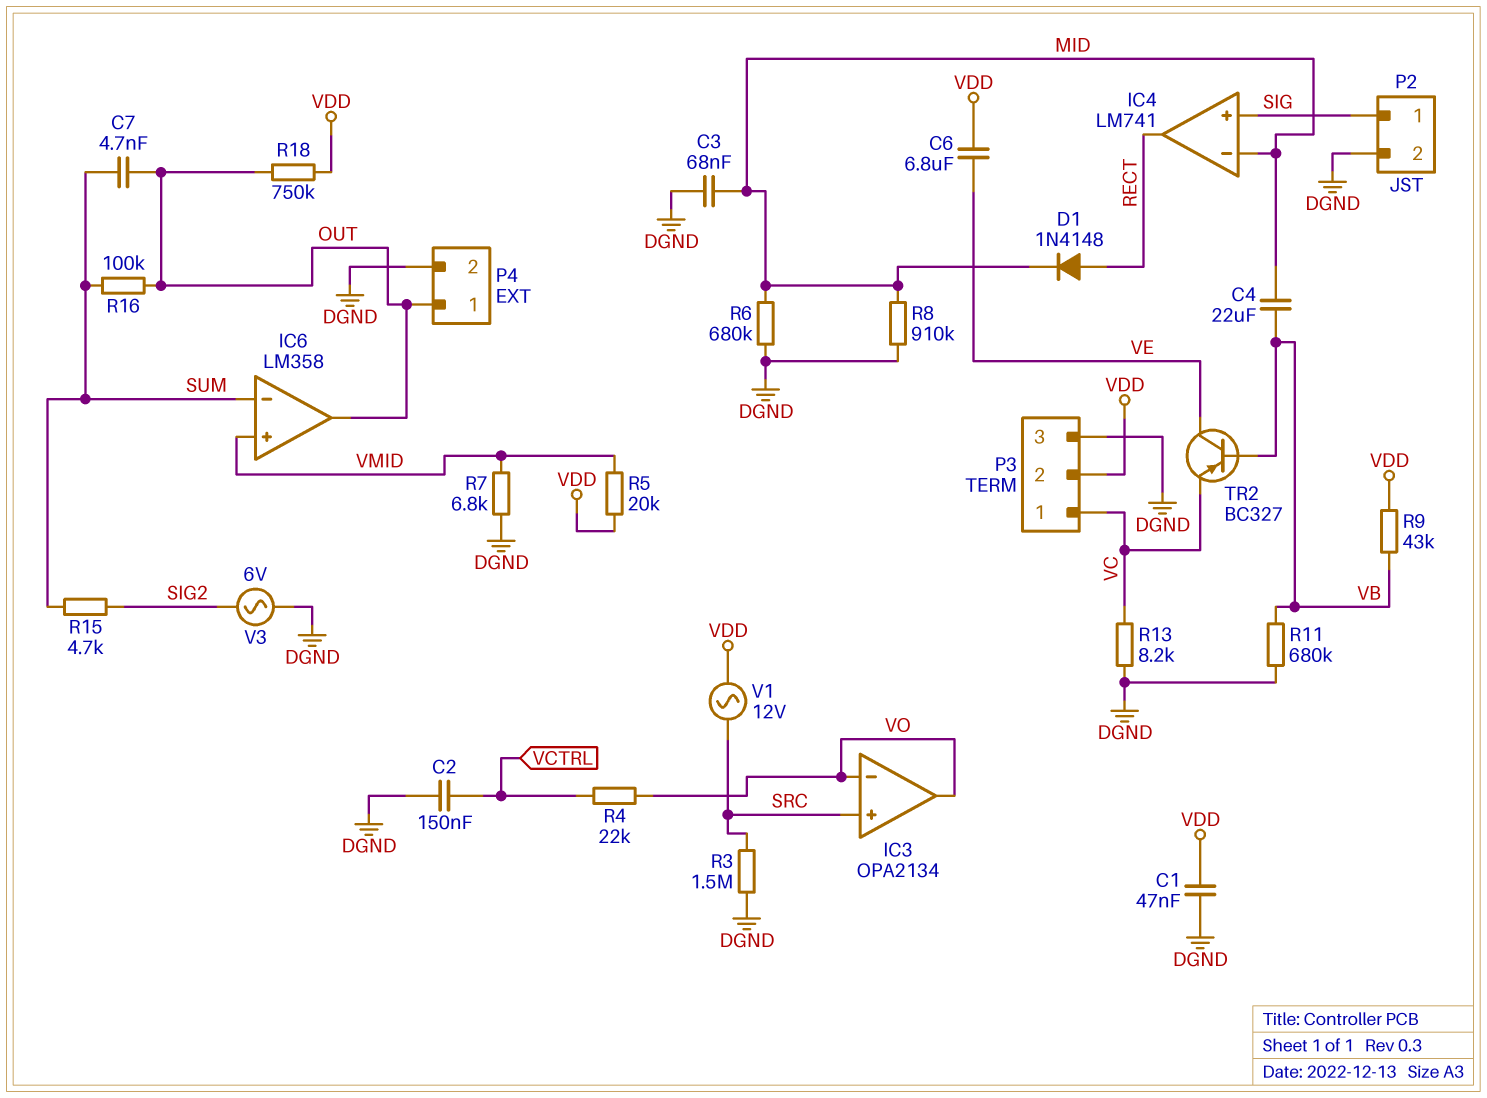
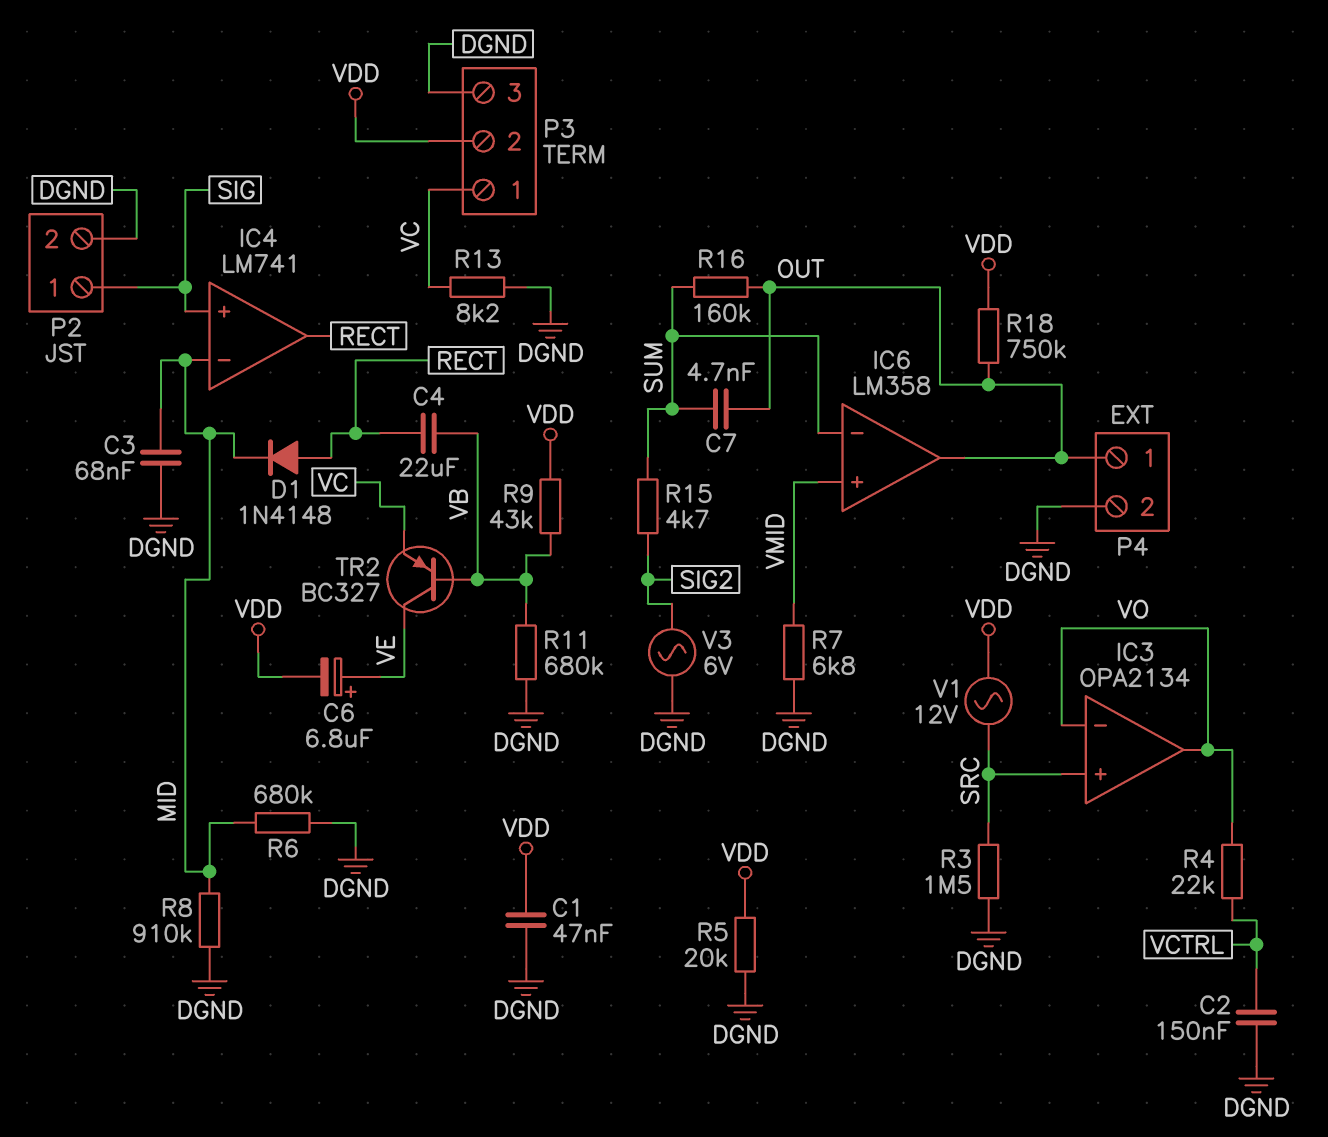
C4: 22uF (MID, VB) -> 22uF (RECT, VB)
C6: 6.8uF (VDD, VE) -> 6.8uF (plus VE, minus VDD)
R5: 20k (VDD, VMID) -> 20k (DGND, VDD)
R16: 100k (OUT, SUM) -> 160k (OUT, SUM)

